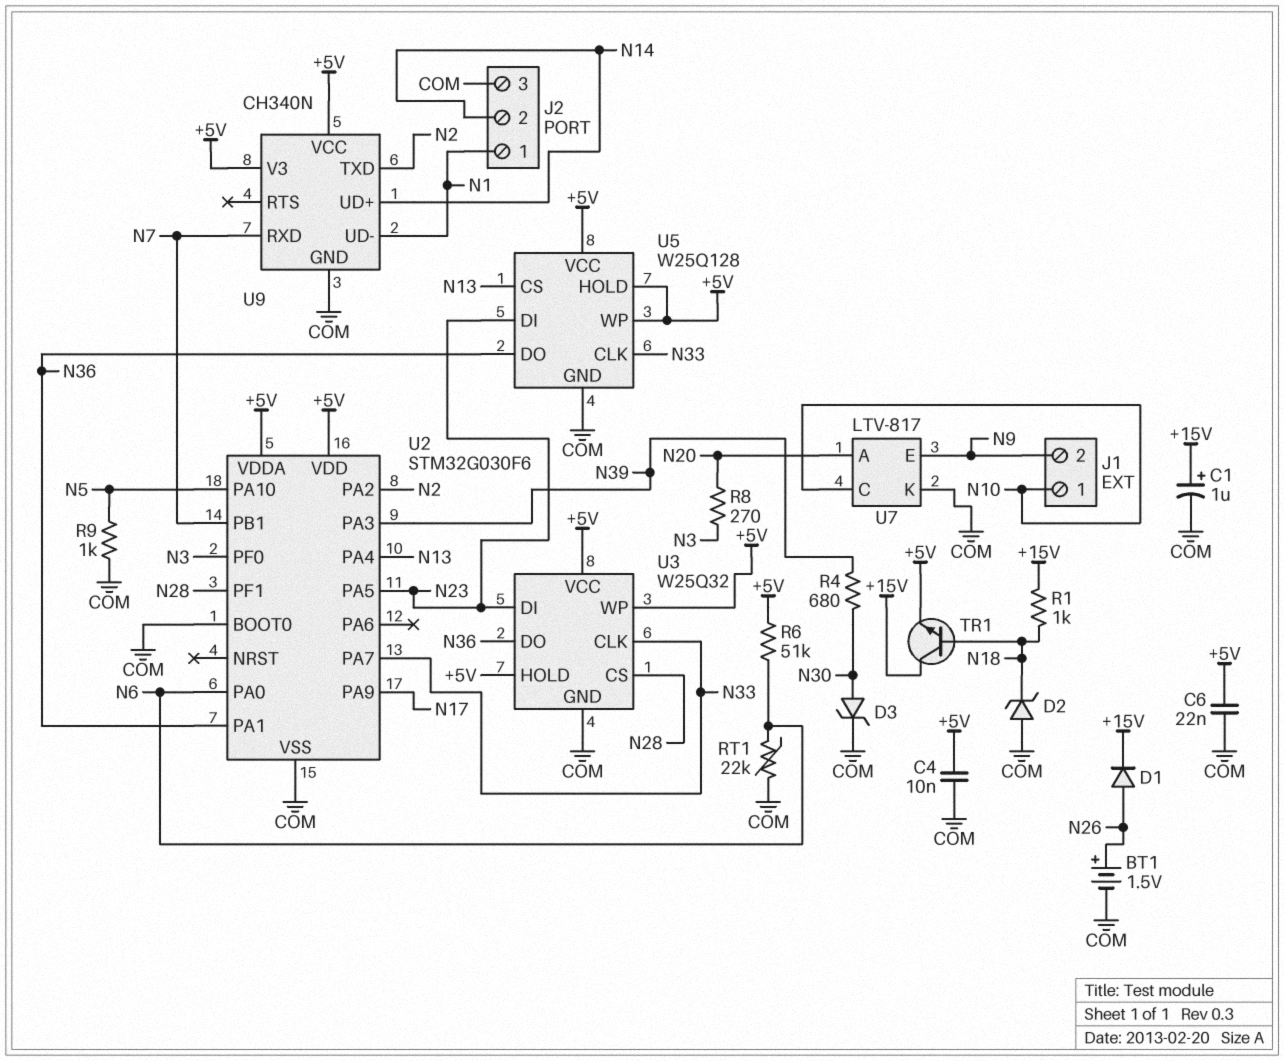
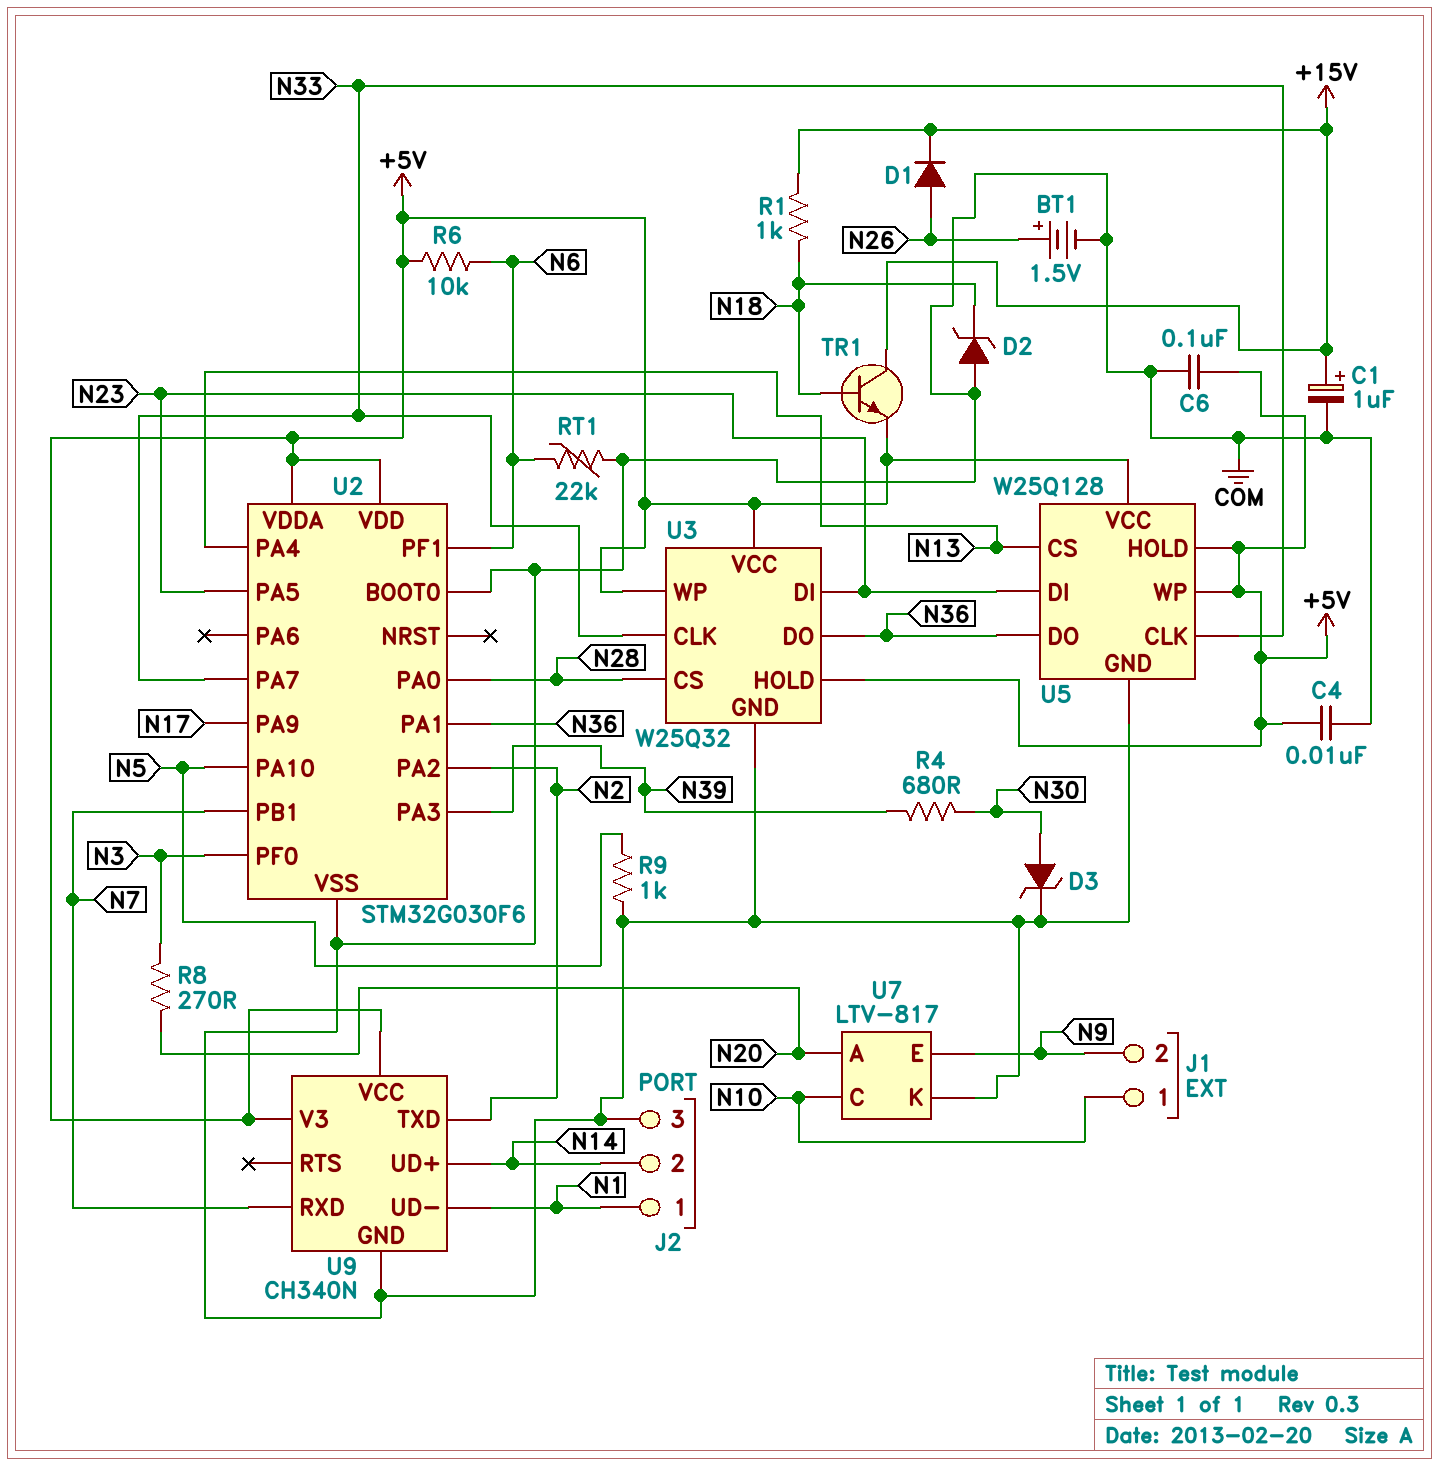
C6: 22nF (+5V, COM) -> 100nF (+5V, COM)
R6: 51k (+5V, N6) -> 10k (+5V, N6)
U2 pin PA0: N6 -> N28
U2 pin PF1: N28 -> N6

